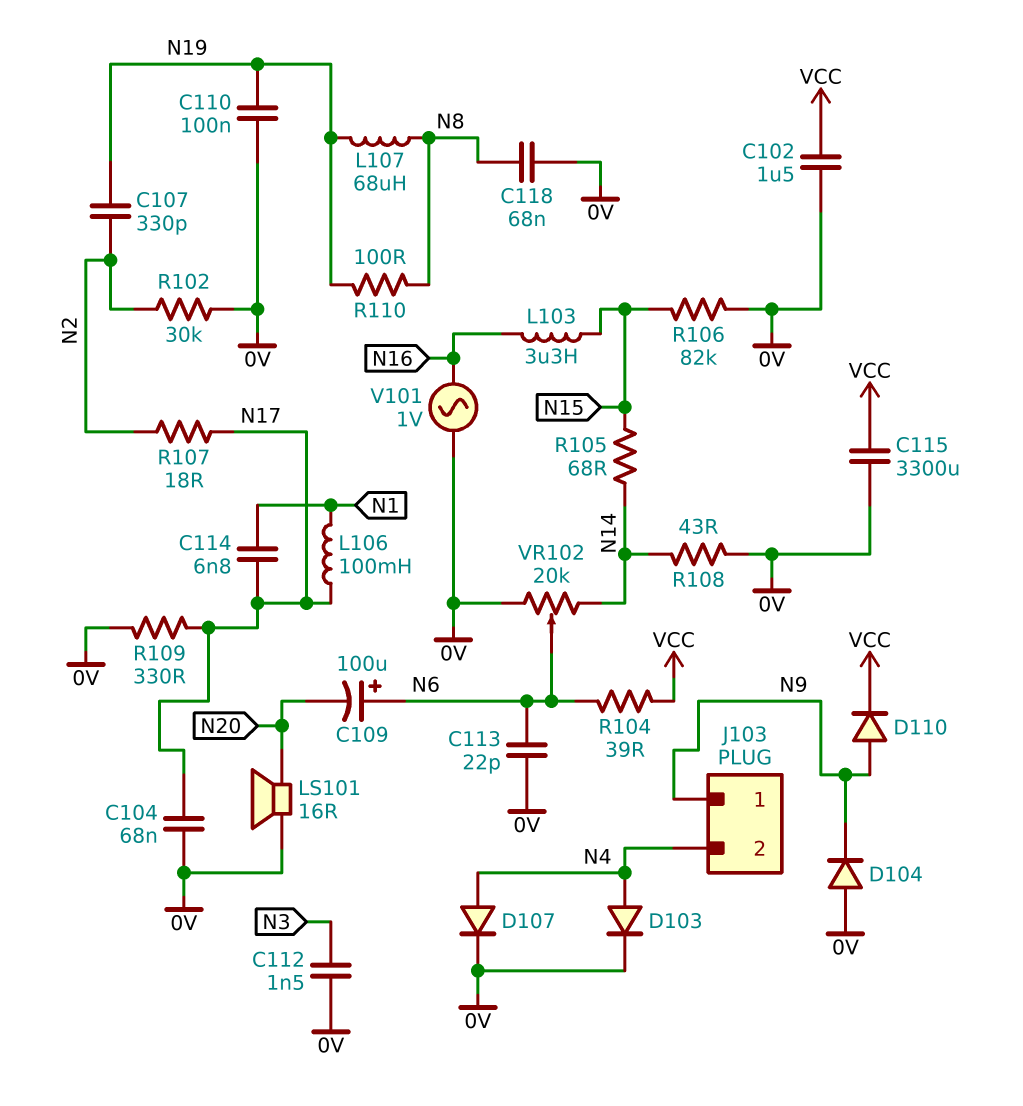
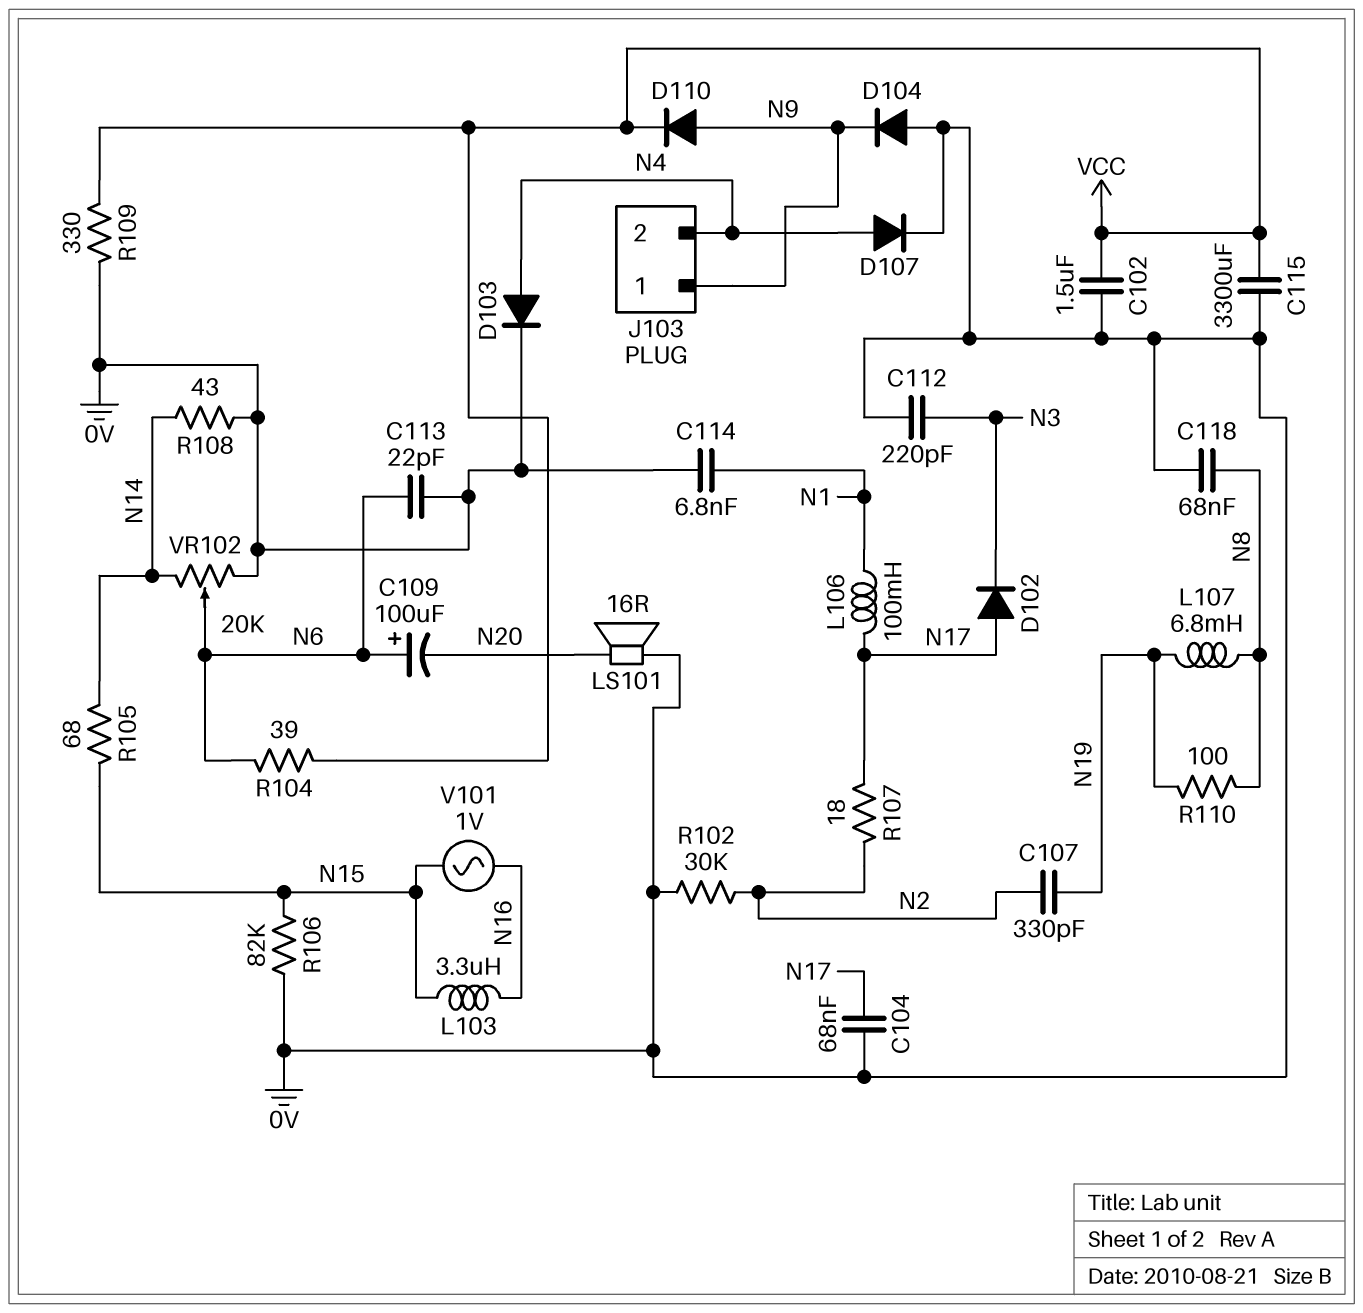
C110: 100nF (0V, N19) -> none
C112: 1.5nF (0V, N3) -> 220pF (0V, N3)
C114: 6.8nF (N1, N17) -> 6.8nF (0V, N1)
D102: none -> diode (A N17, K N3)
L107: 68uH (N8, N19) -> 6.8mH (N8, N19)
R109: 330 (0V, N17) -> 330 (0V, VCC)
V101: AC 1V (0V, N16) -> AC 1V (N15, N16)

